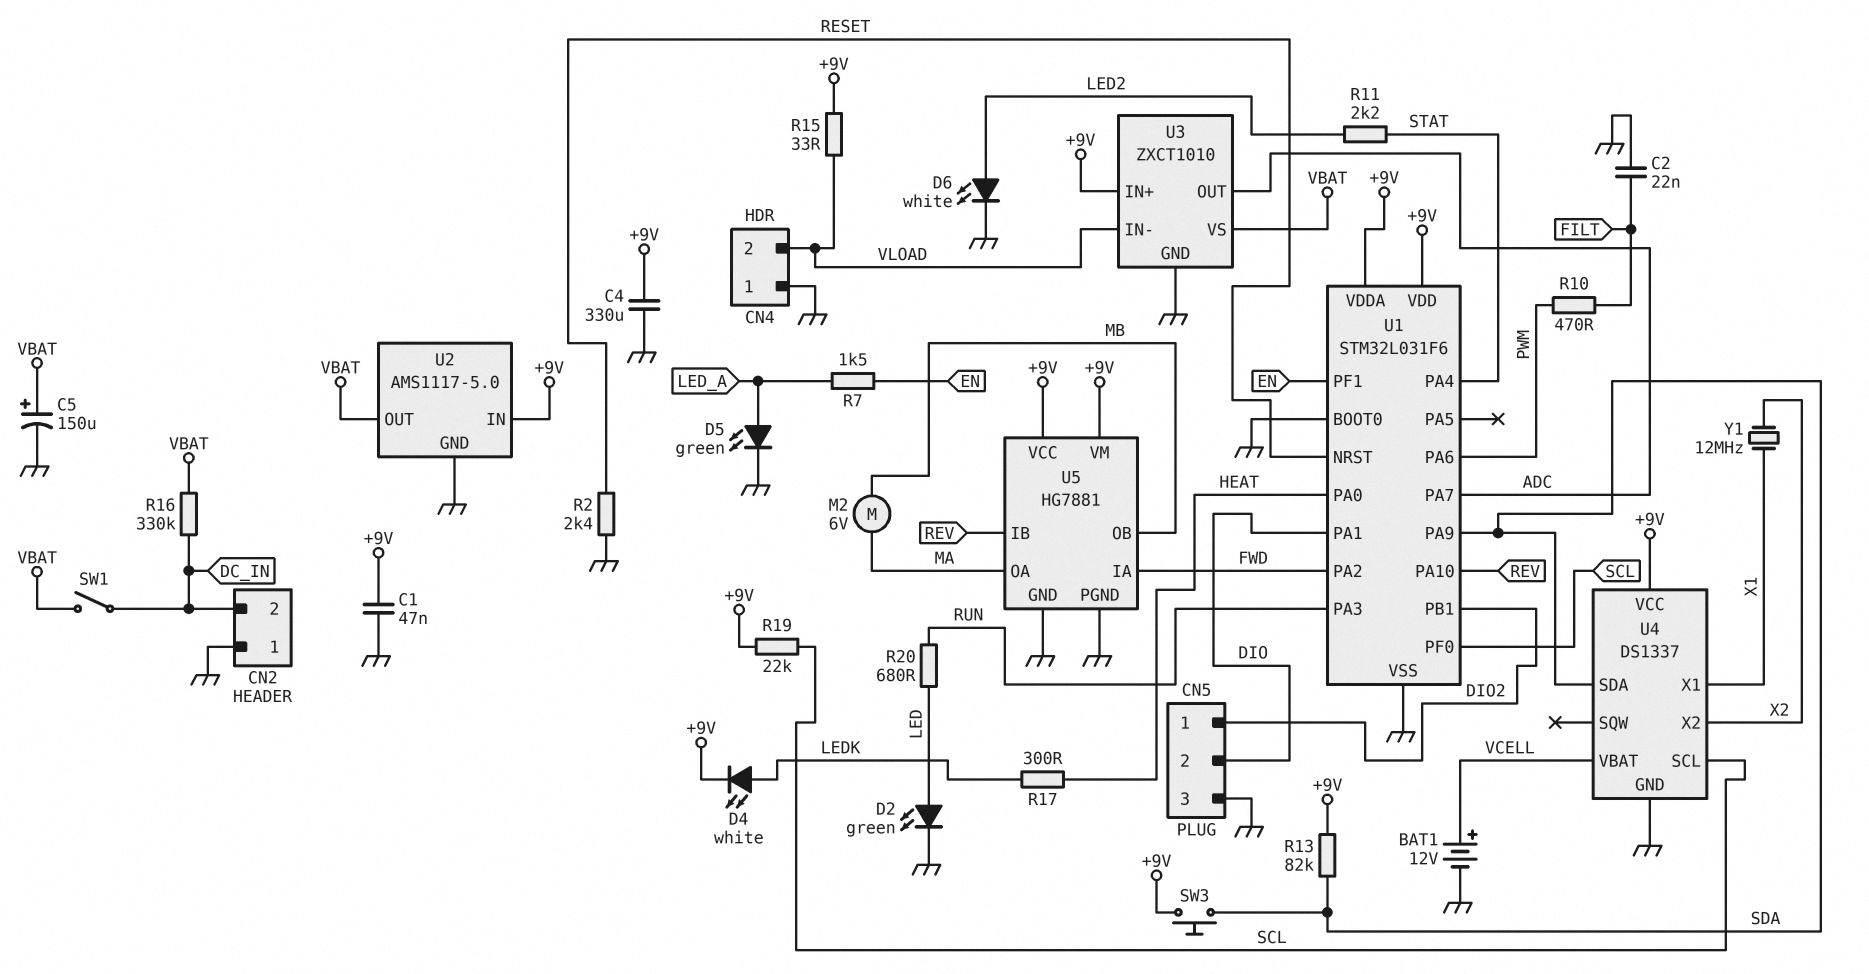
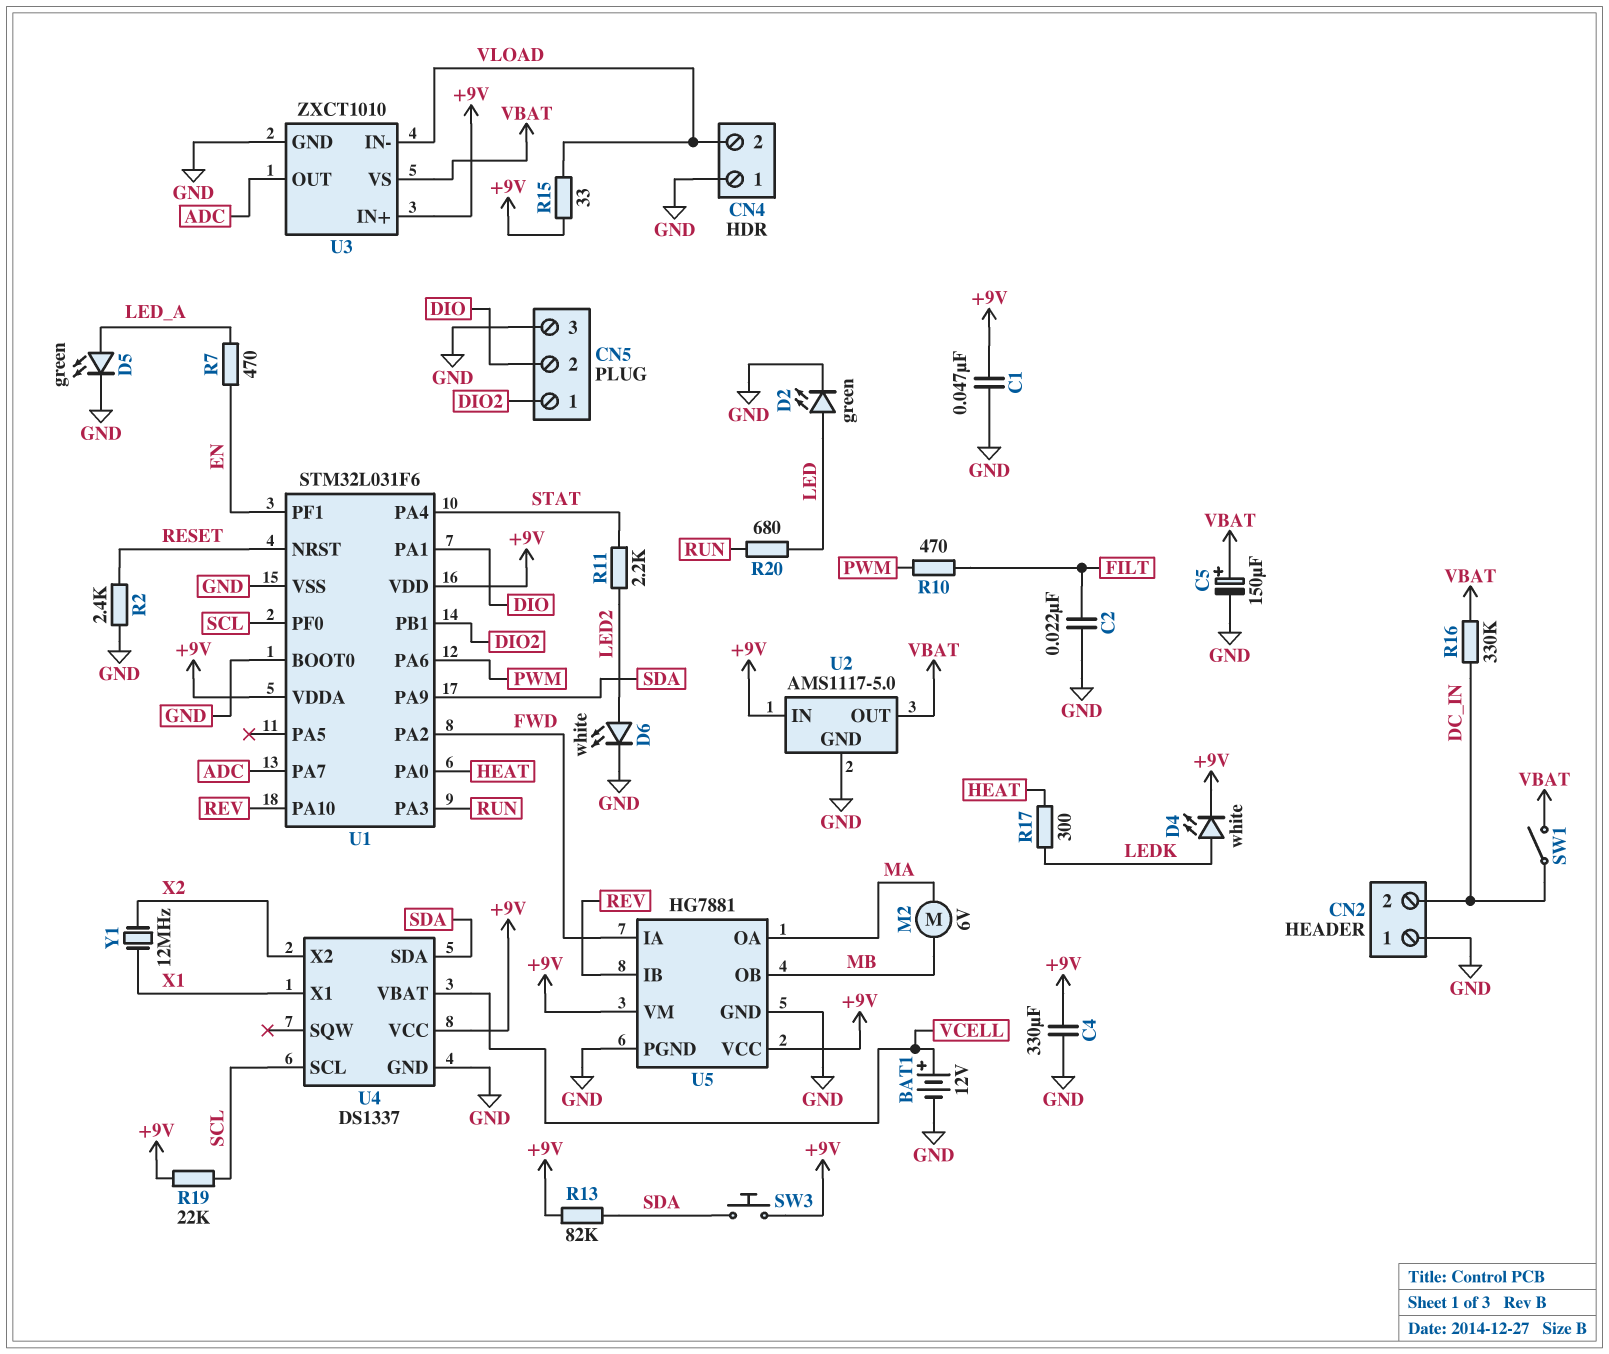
R7: 1.5k (EN, LED_A) -> 470 (EN, LED_A)

